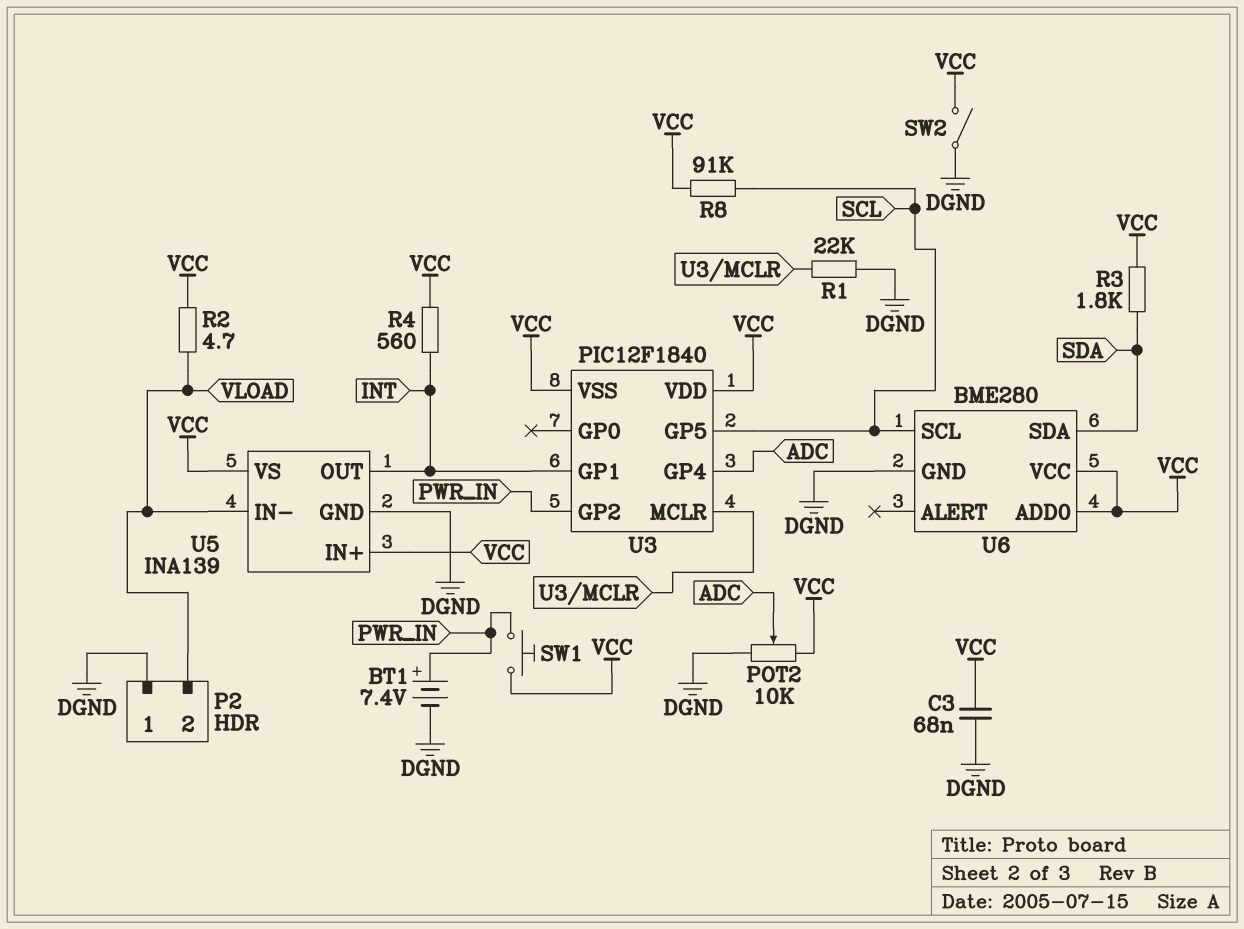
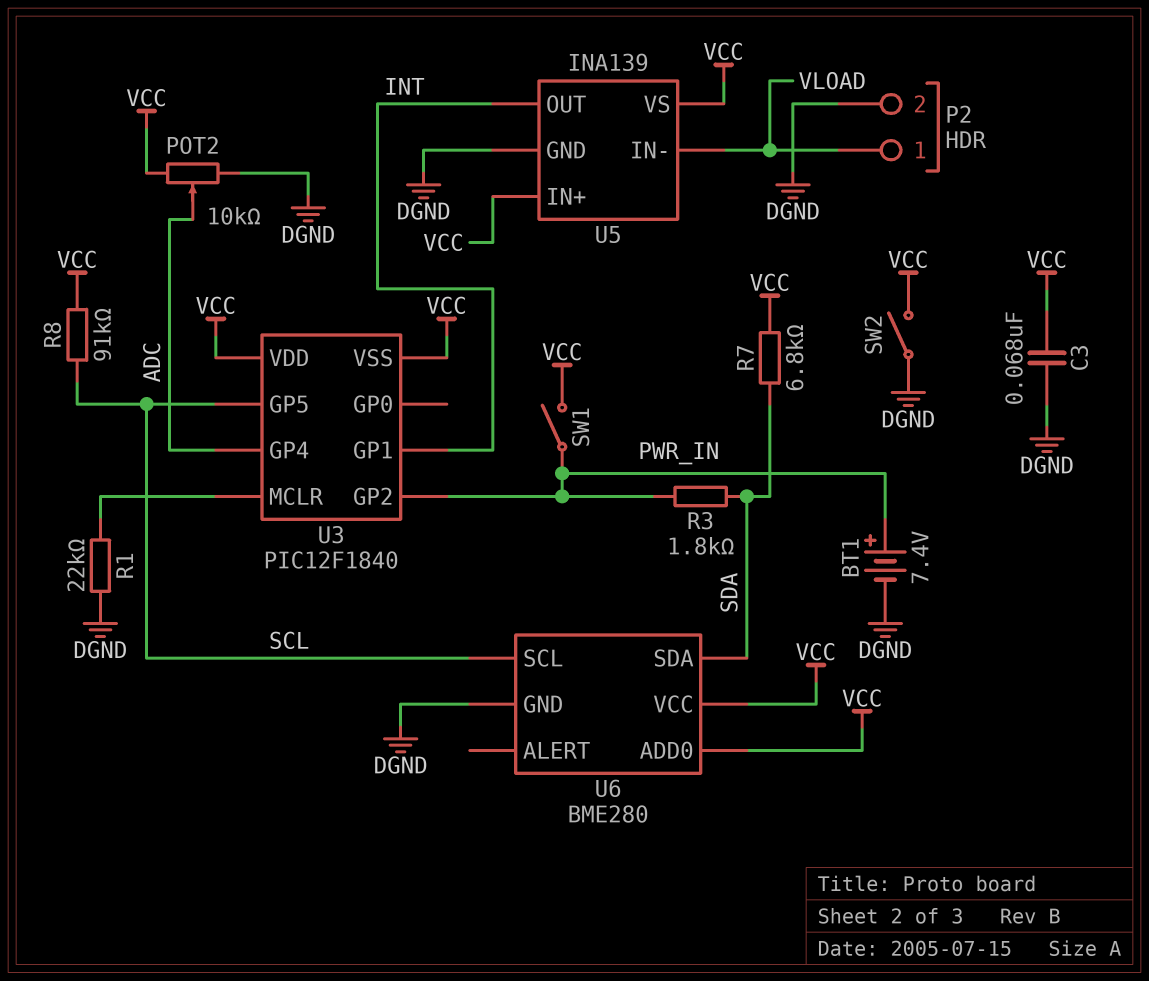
P2 pin 1: DGND -> VLOAD
P2 pin 2: VLOAD -> DGND
R2: 4.7 (VCC, VLOAD) -> none
R3: 1.8k (SDA, VCC) -> 1.8k (PWR_IN, SDA)
R4: 560 (INT, VCC) -> none
R7: none -> 6.8k (SDA, VCC)
SW1: button (PWR_IN, VCC) -> switch (PWR_IN, VCC)

